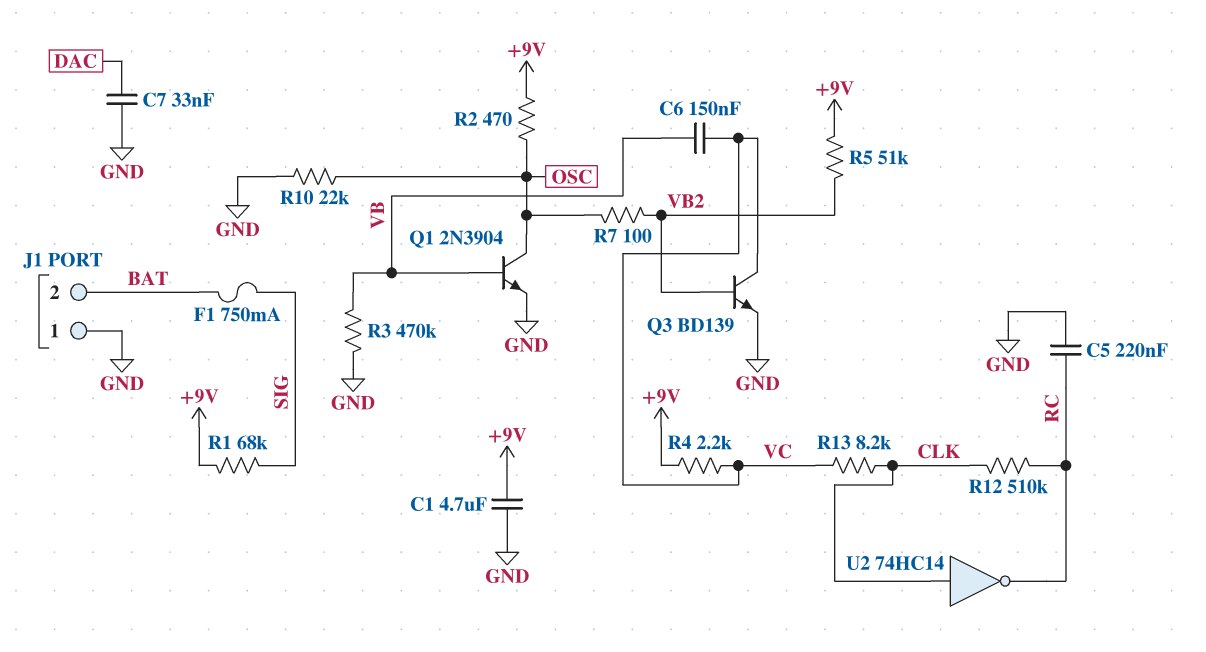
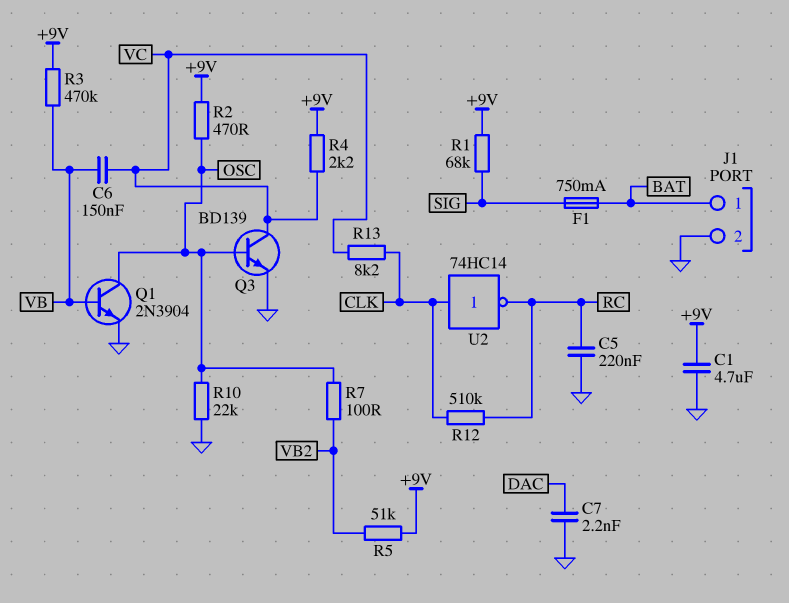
C7: 33nF (DAC, GND) -> 2.2nF (DAC, GND)
J1 pin 1: GND -> BAT
J1 pin 2: BAT -> GND
Q3: NPN BD139 (B VB2, C VC, E GND) -> NPN BD139 (B OSC, C VC, E GND)
R3: 470k (GND, VB) -> 470k (+9V, VB)

